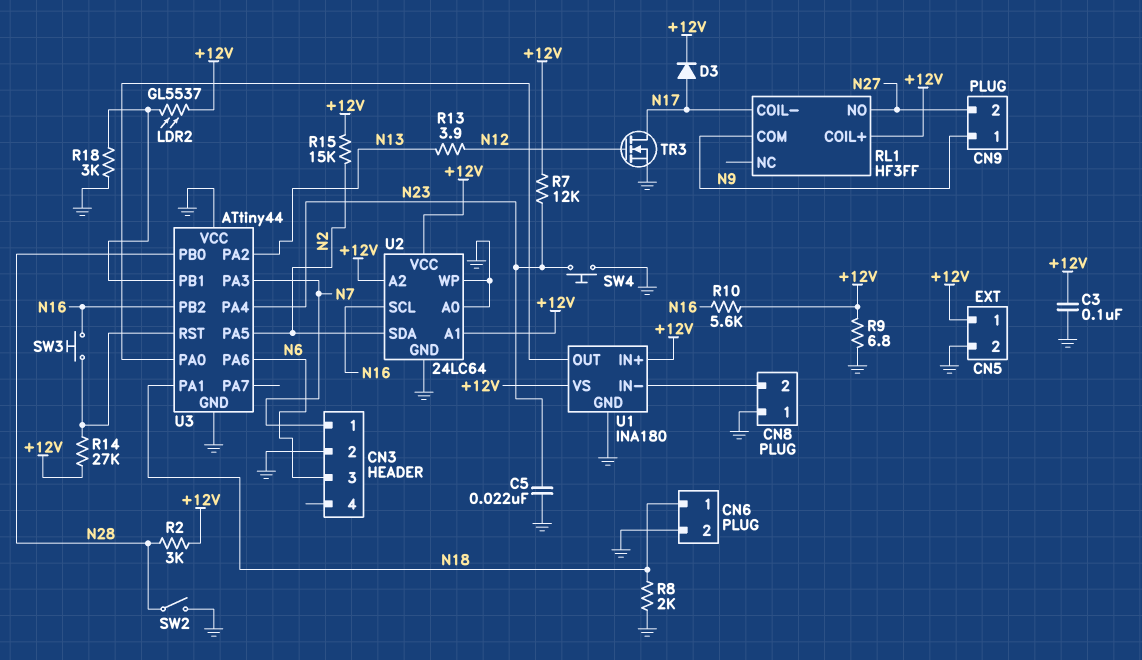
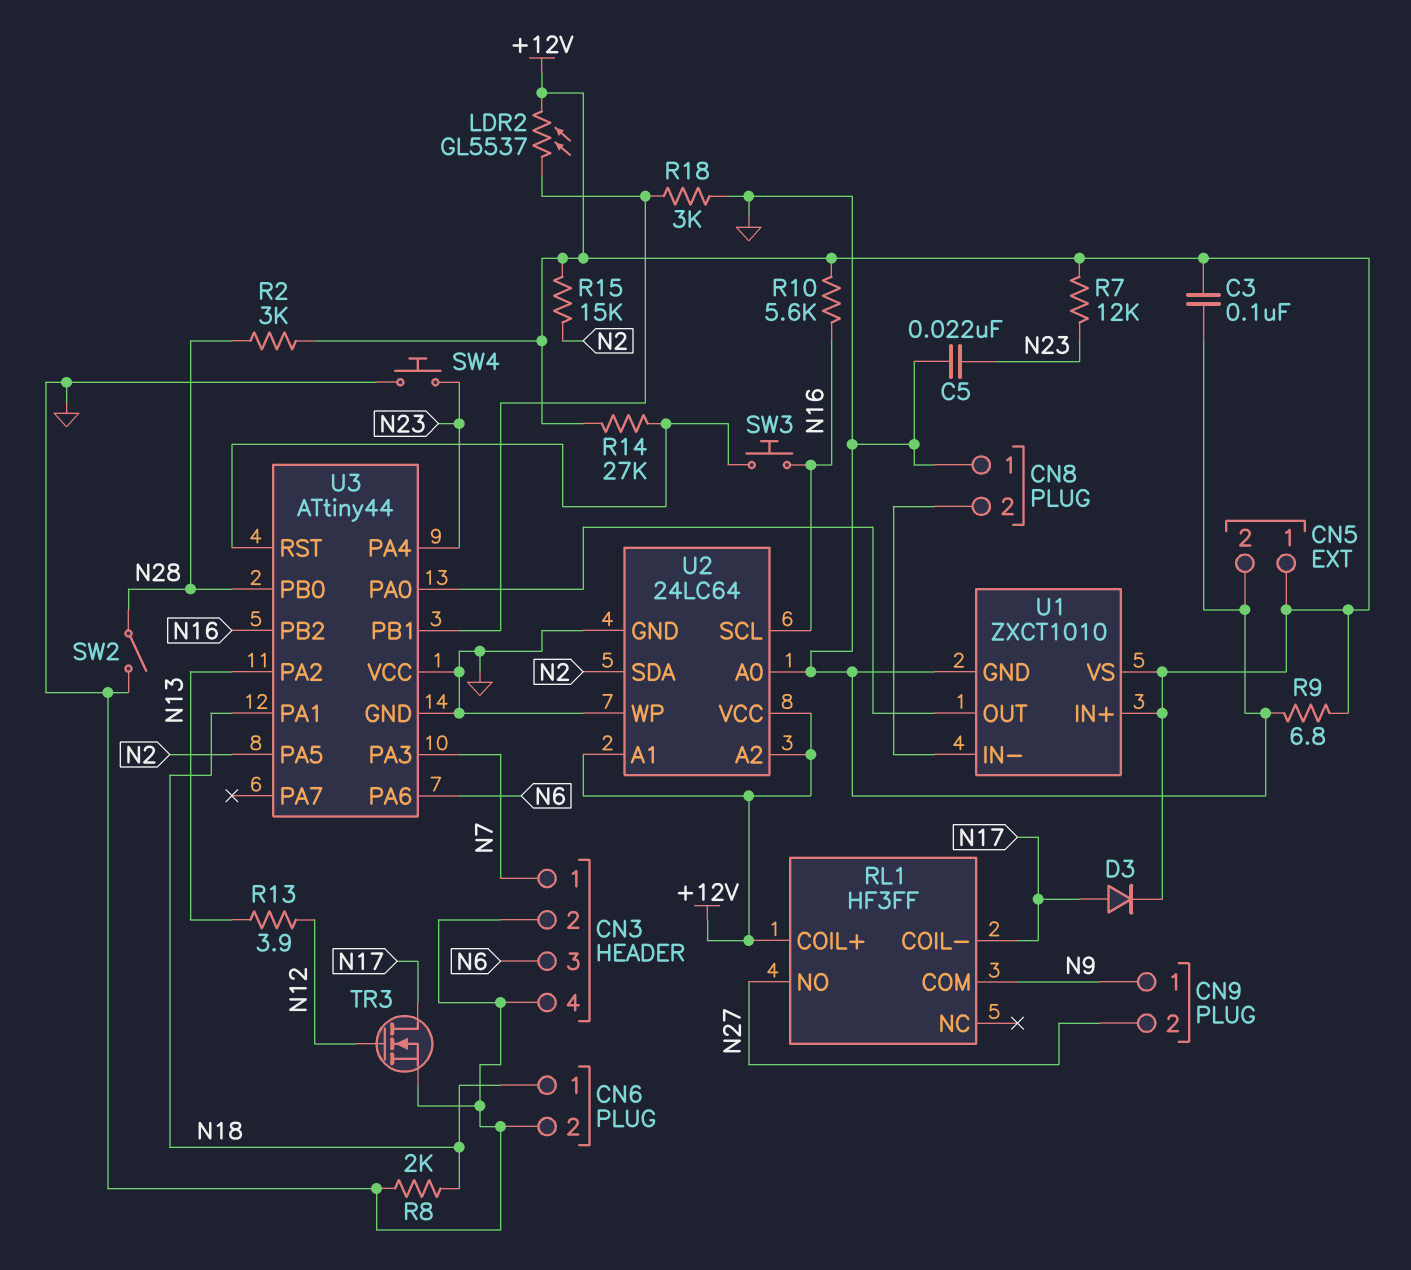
CN3 pin 4: none -> GND
U1: INA180 -> ZXCT1010

